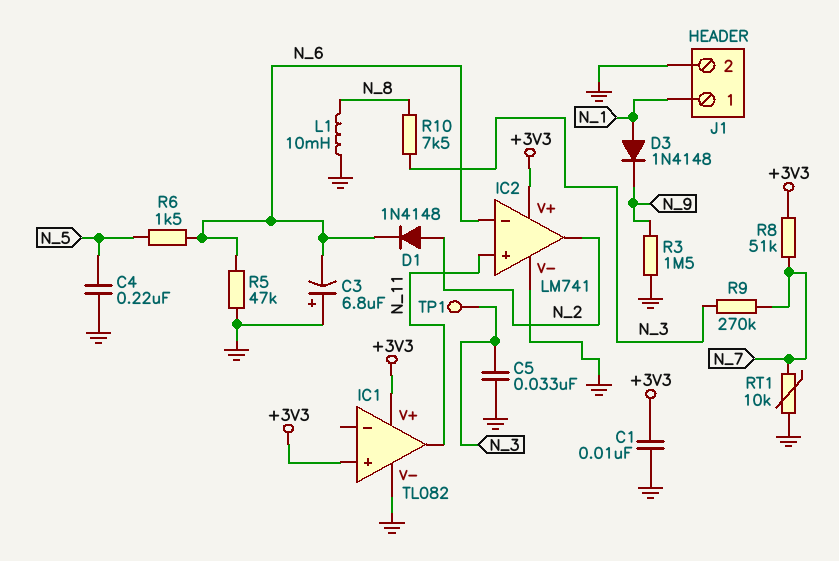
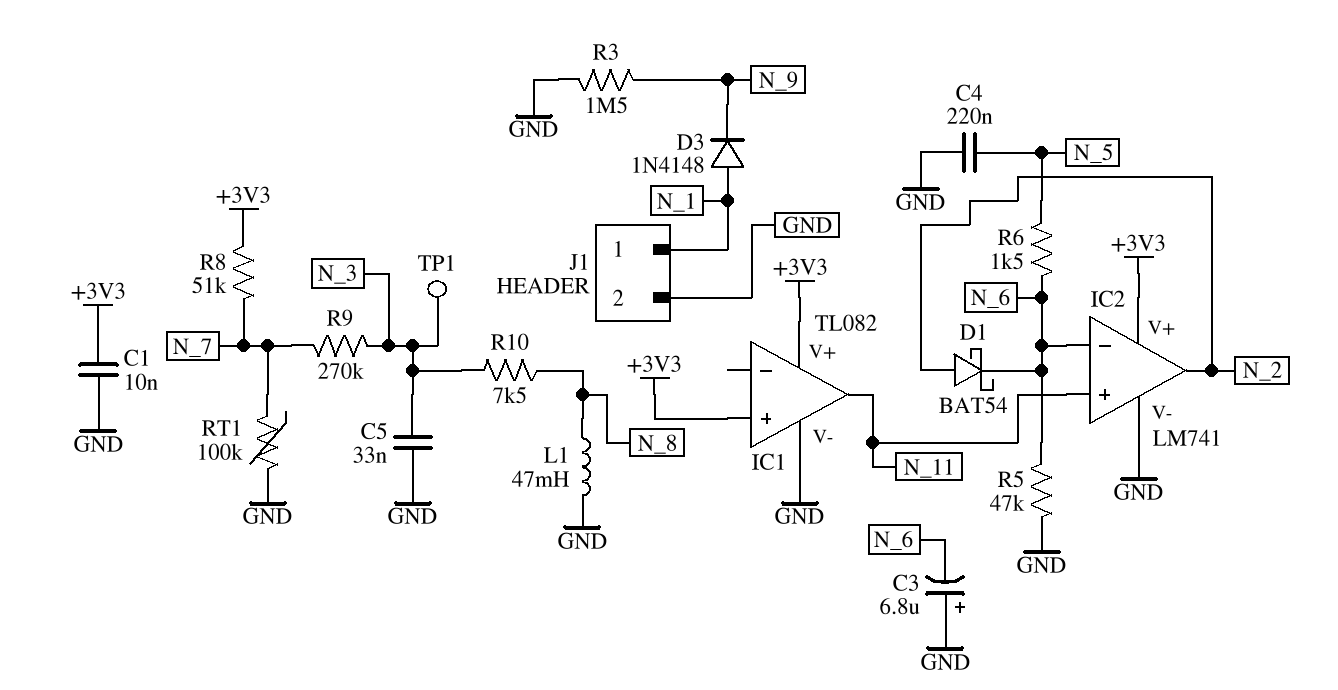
D1: diode 1N4148 (A N_2, K N_6) -> schottky BAT54 (A N_2, K N_6)
L1: 10mH (GND, N_8) -> 47mH (GND, N_8)
RT1: 10k (GND, N_7) -> 100k (GND, N_7)

